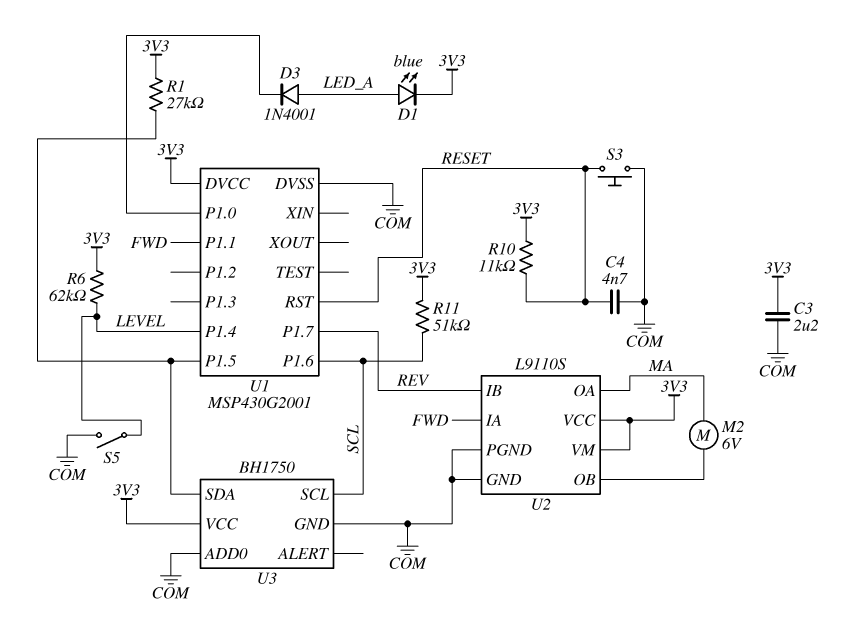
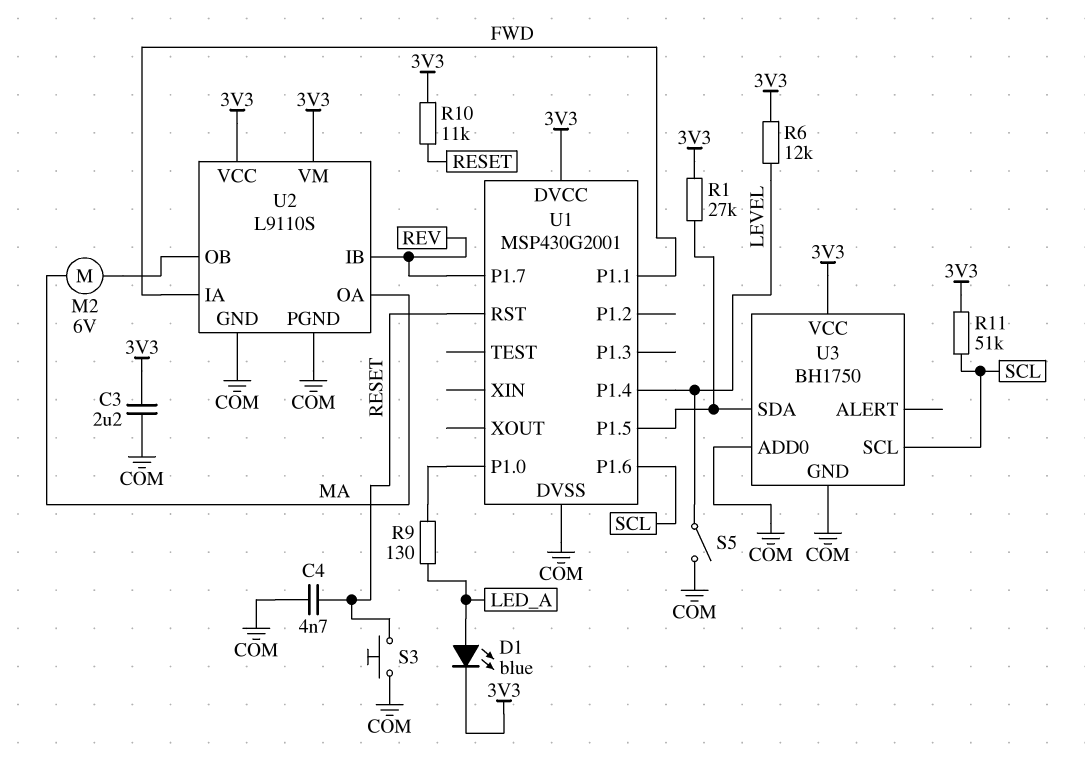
D3: diode 1N4001 (A LED_A, K U1/P1.0) -> none
R6: 62k (3V3, LEVEL) -> 12k (3V3, LEVEL)
R9: none -> 130 (LED_A, U1/P1.0)

